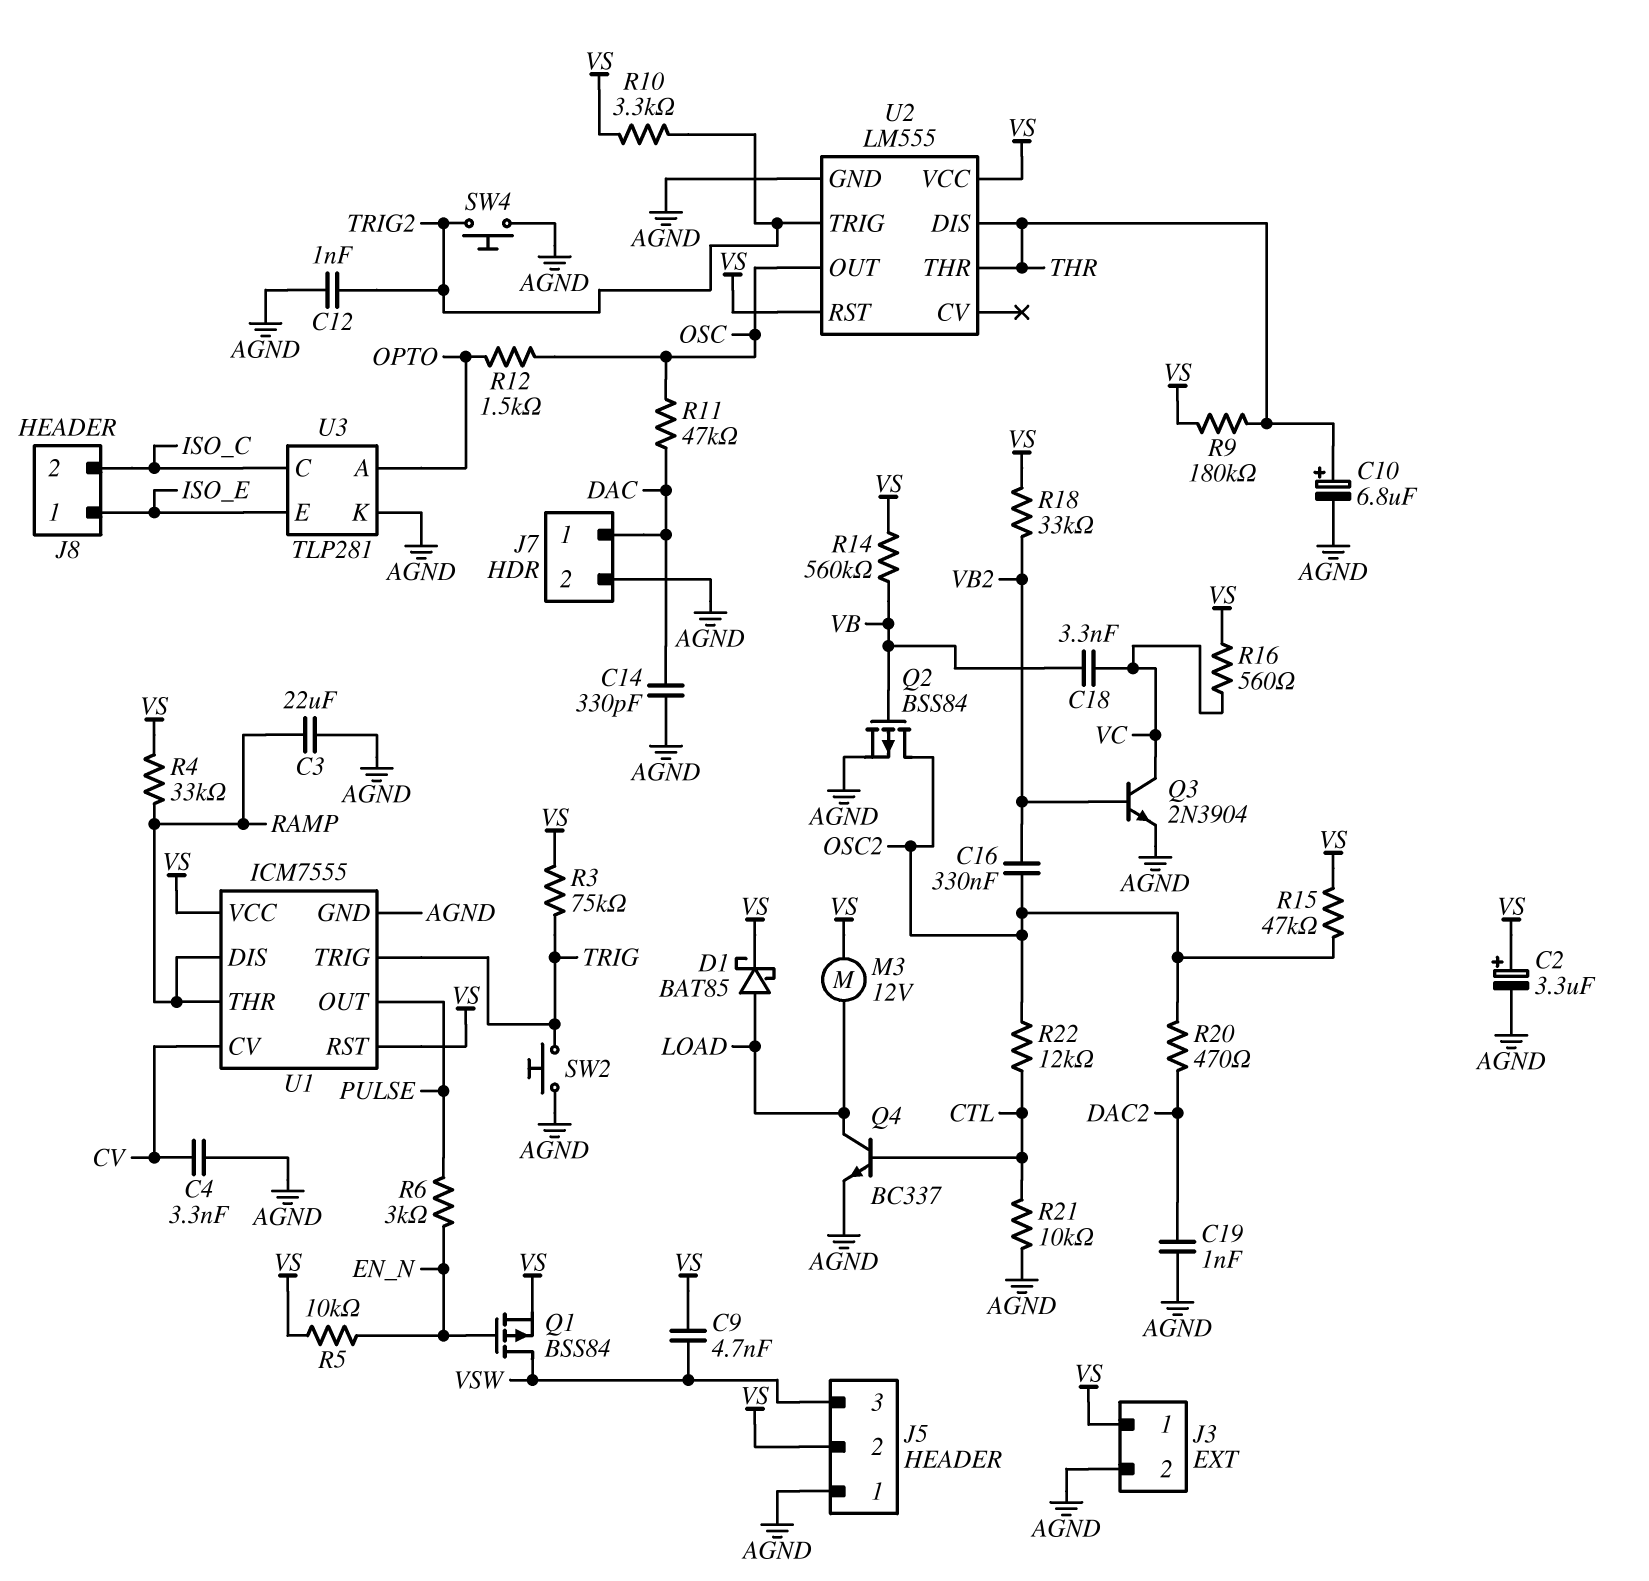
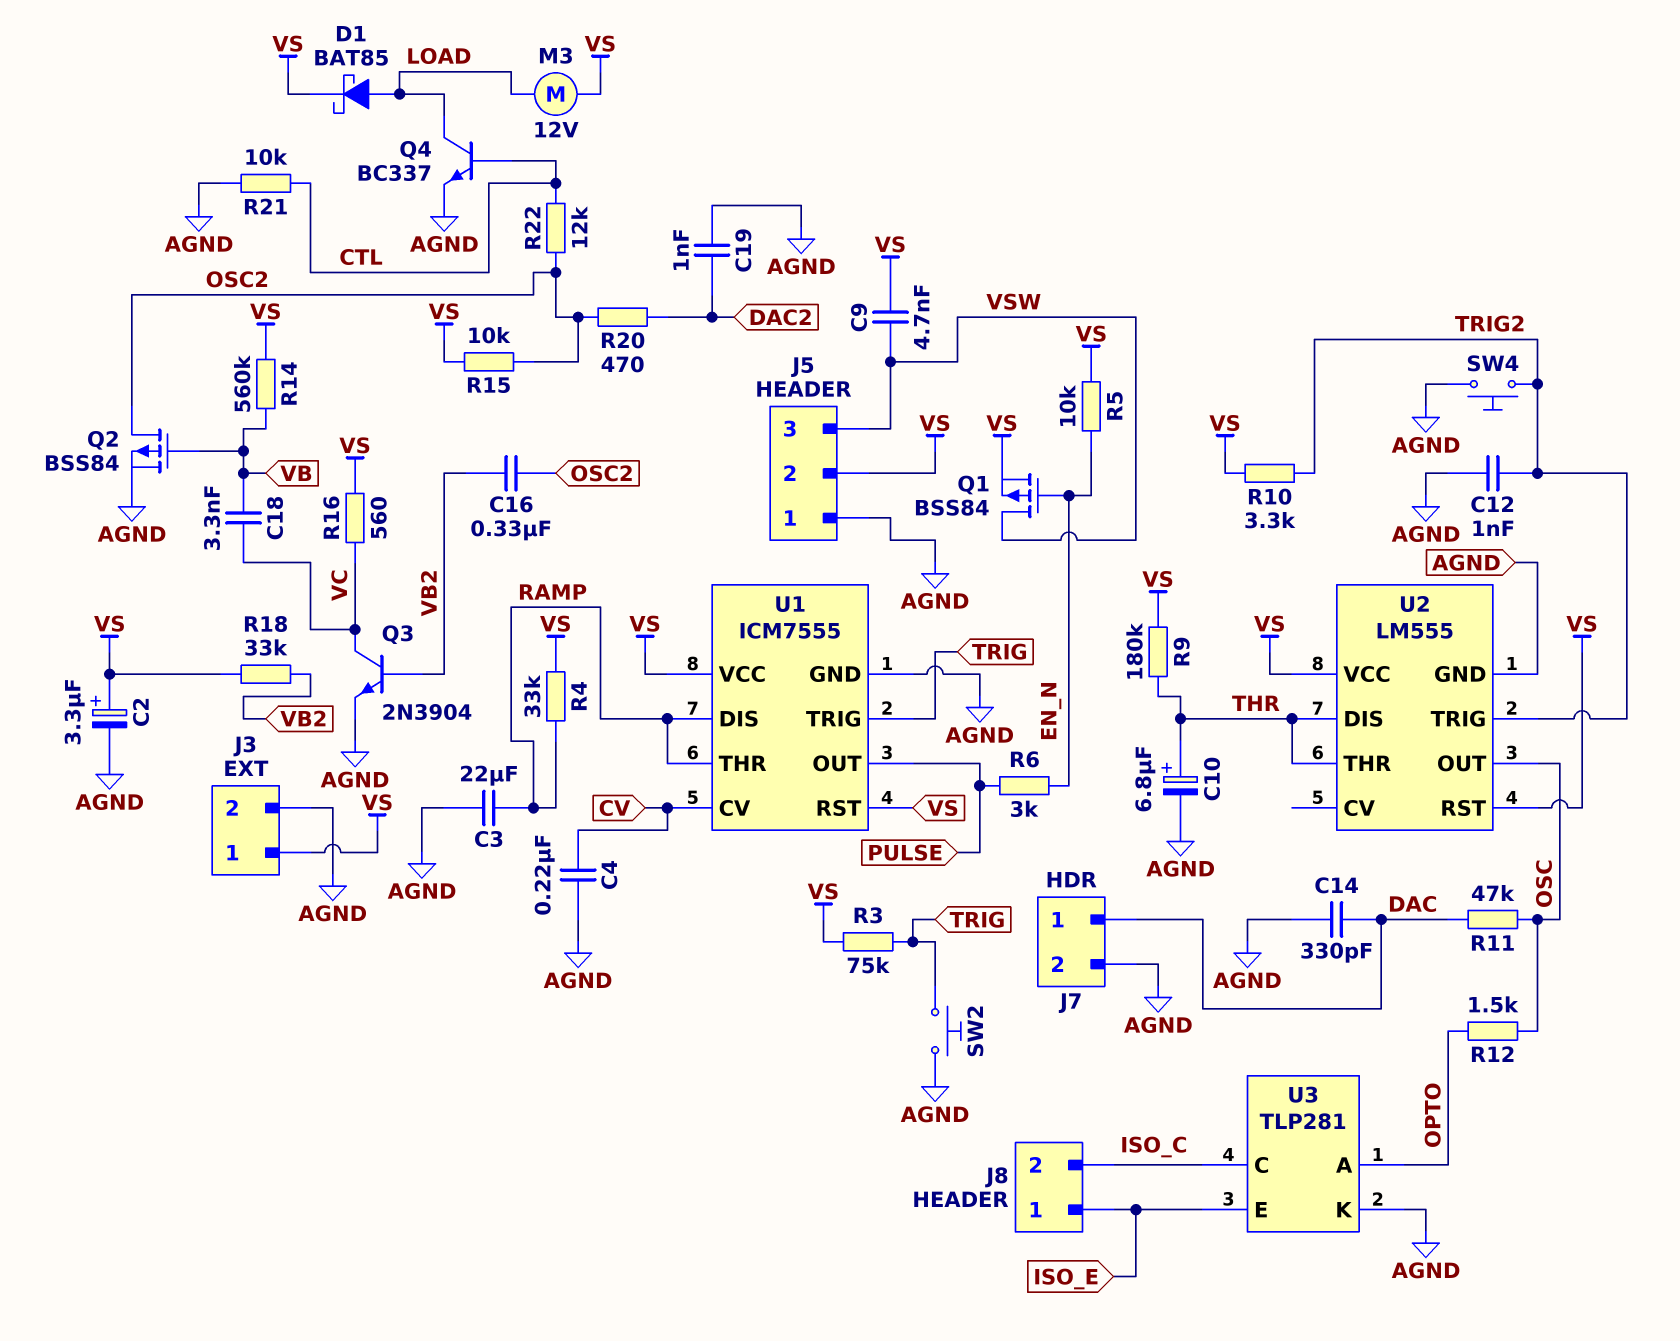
C4: 3.3nF (AGND, CV) -> 220nF (AGND, CV)
R15: 47k (OSC2, VS) -> 10k (OSC2, VS)

